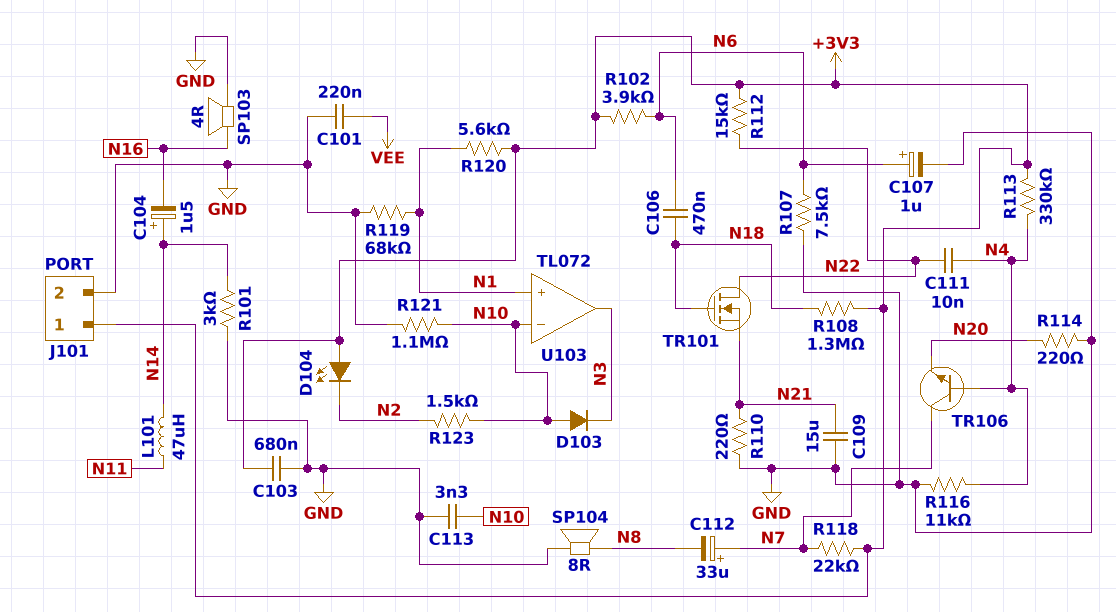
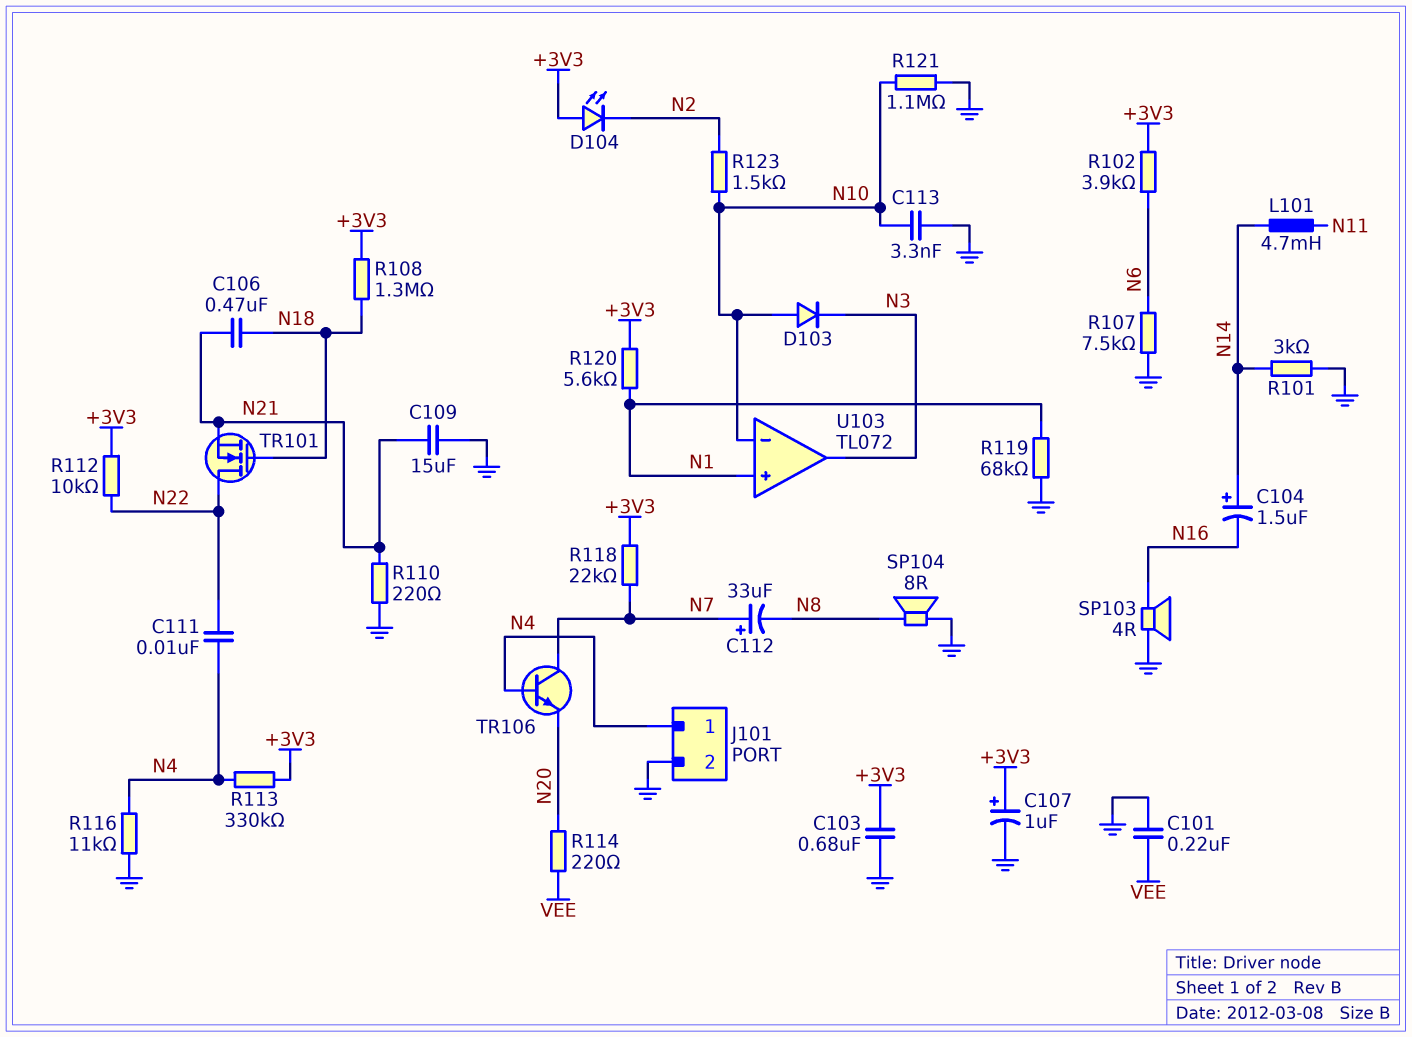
C106: 470nF (N6, N18) -> 470nF (N18, N21)
C107: 1uF (plus N6, minus GND) -> 1uF (plus +3V3, minus GND)
J101 pin 1: +3V3 -> N4
L101: 47uH (N11, N14) -> 4.7mH (N11, N14)
R112: 15k (+3V3, N22) -> 10k (+3V3, N22)
R114: 220 (GND, N20) -> 220 (N20, VEE)

